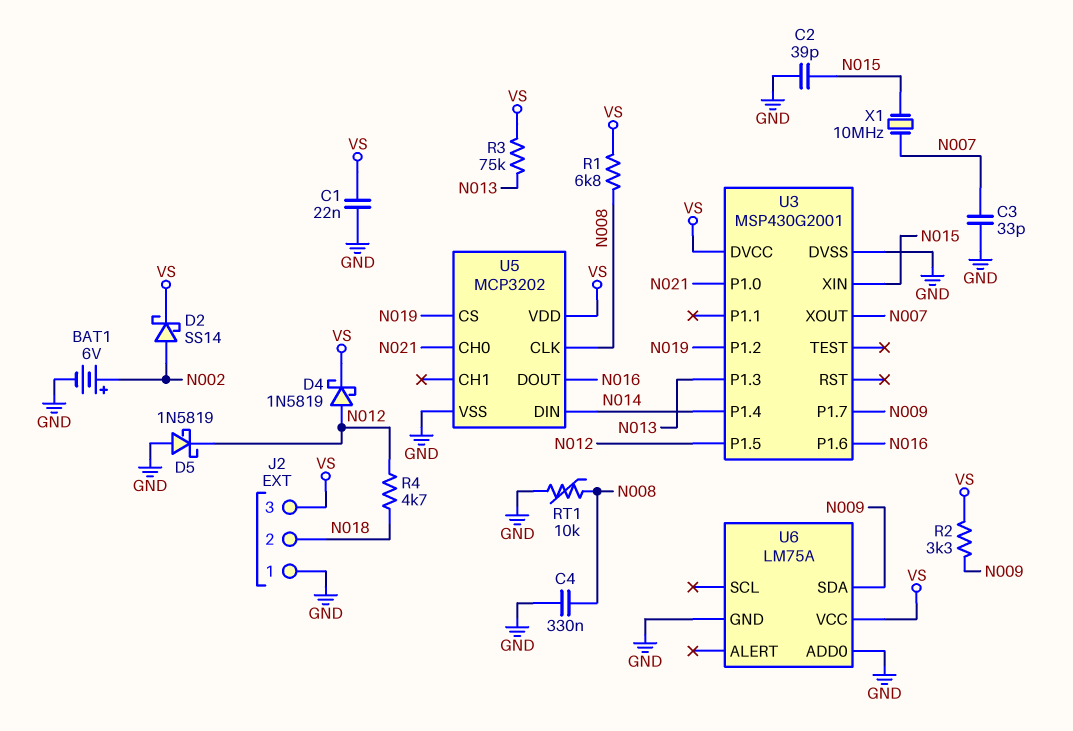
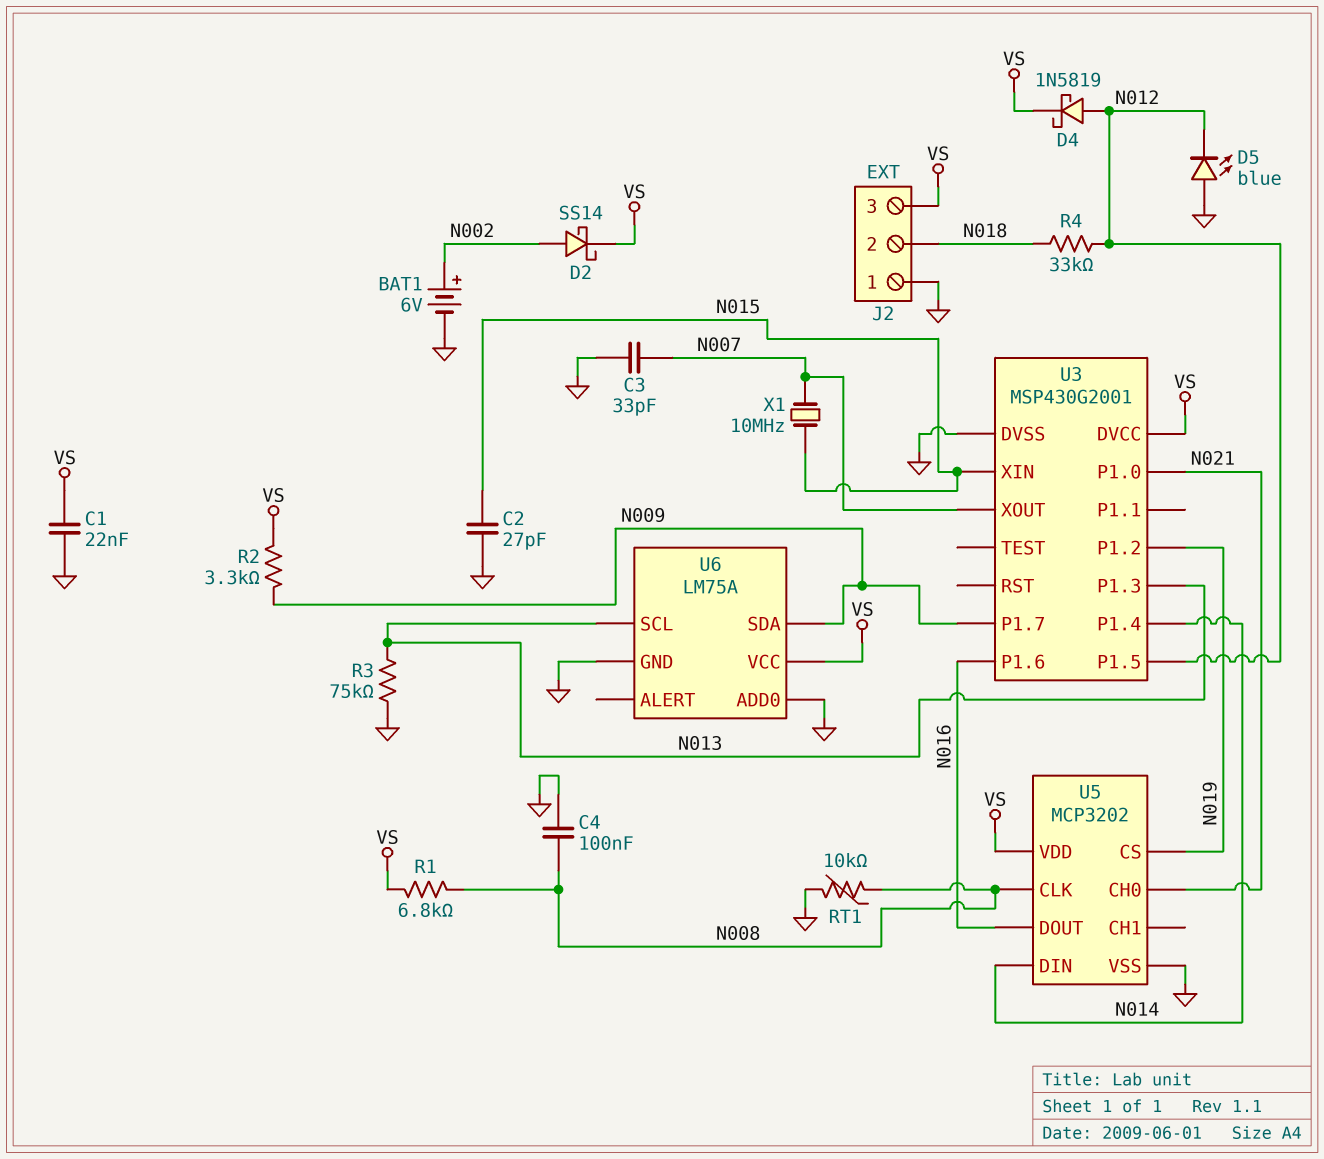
C2: 39pF (GND, N015) -> 27pF (GND, N015)
C4: 330nF (GND, N008) -> 100nF (GND, N008)
D5: schottky 1N5819 (A GND, K N012) -> LED blue (A GND, K N012)
R3: 75k (N013, VS) -> 75k (GND, N013)
R4: 4.7k (N012, N018) -> 33k (N012, N018)
U6 pin SCL: none -> N013

